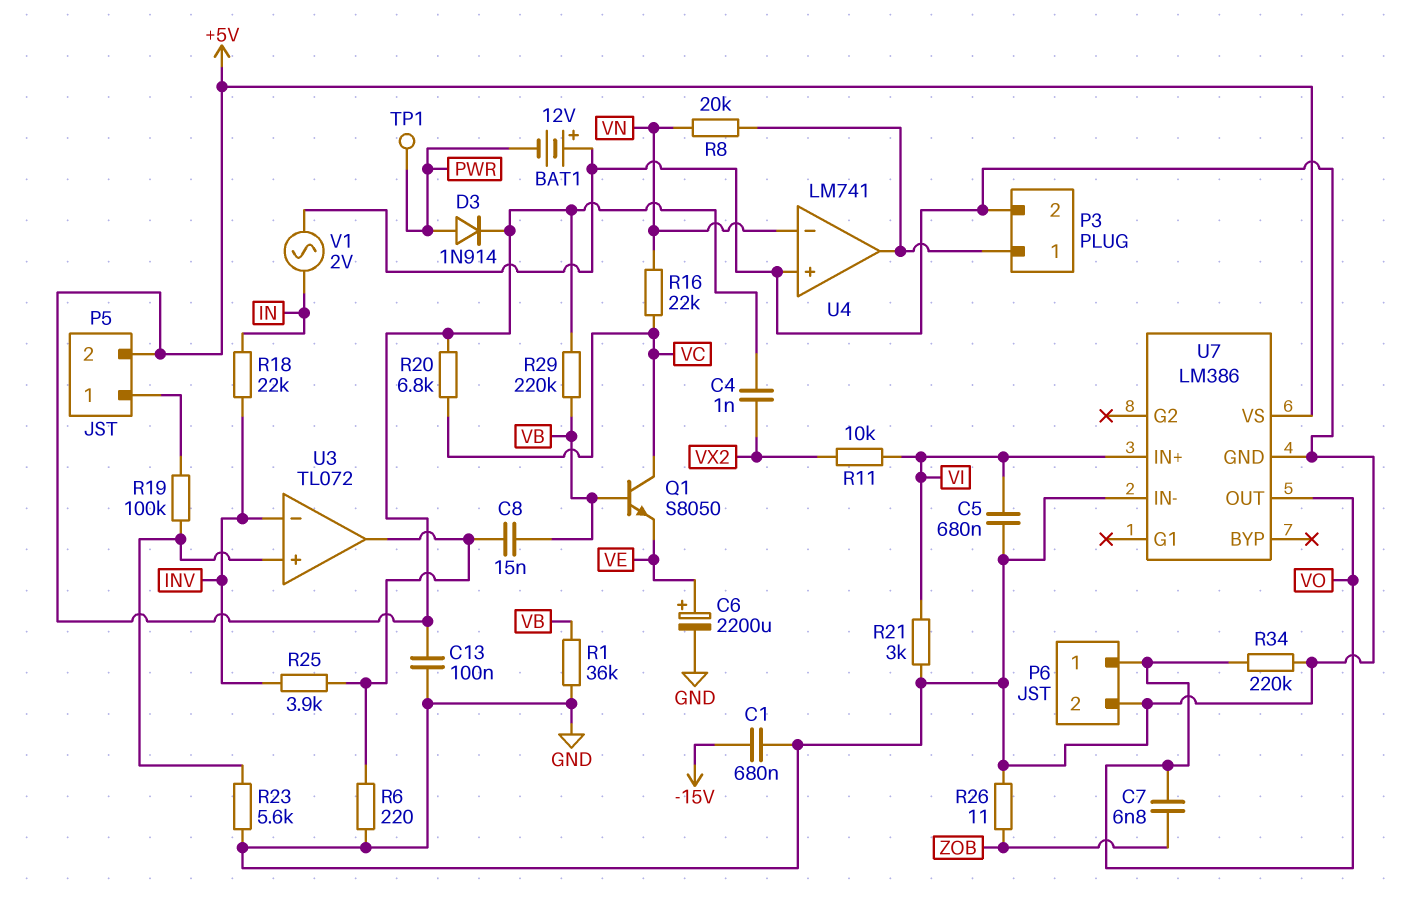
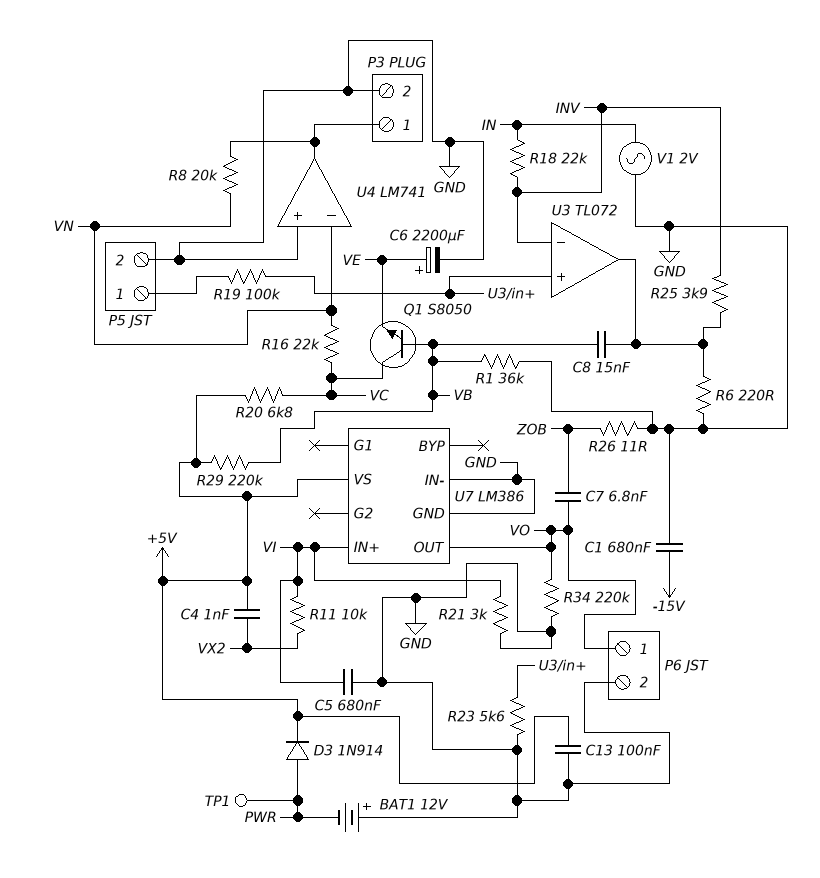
P5 pin 2: +5V -> GND

